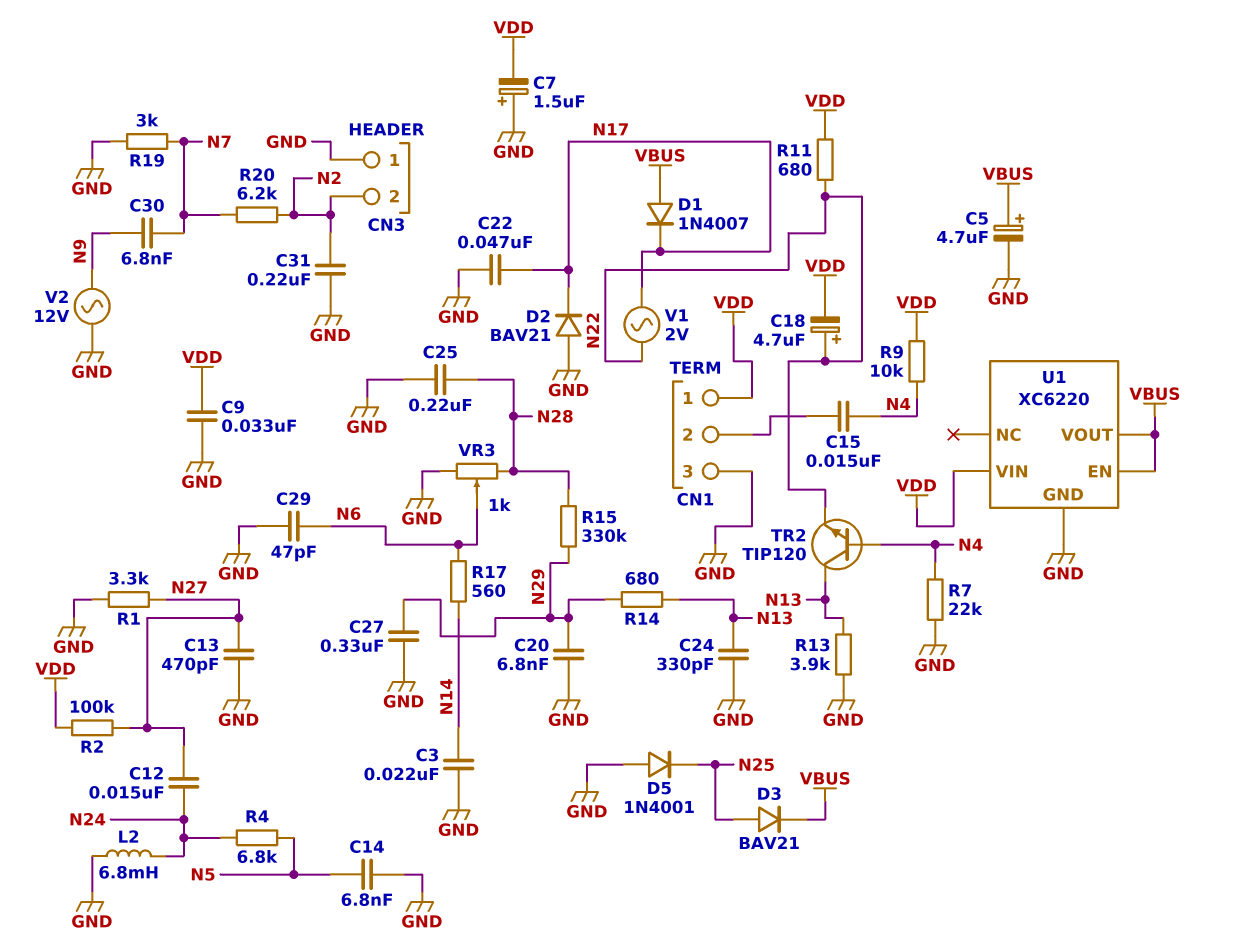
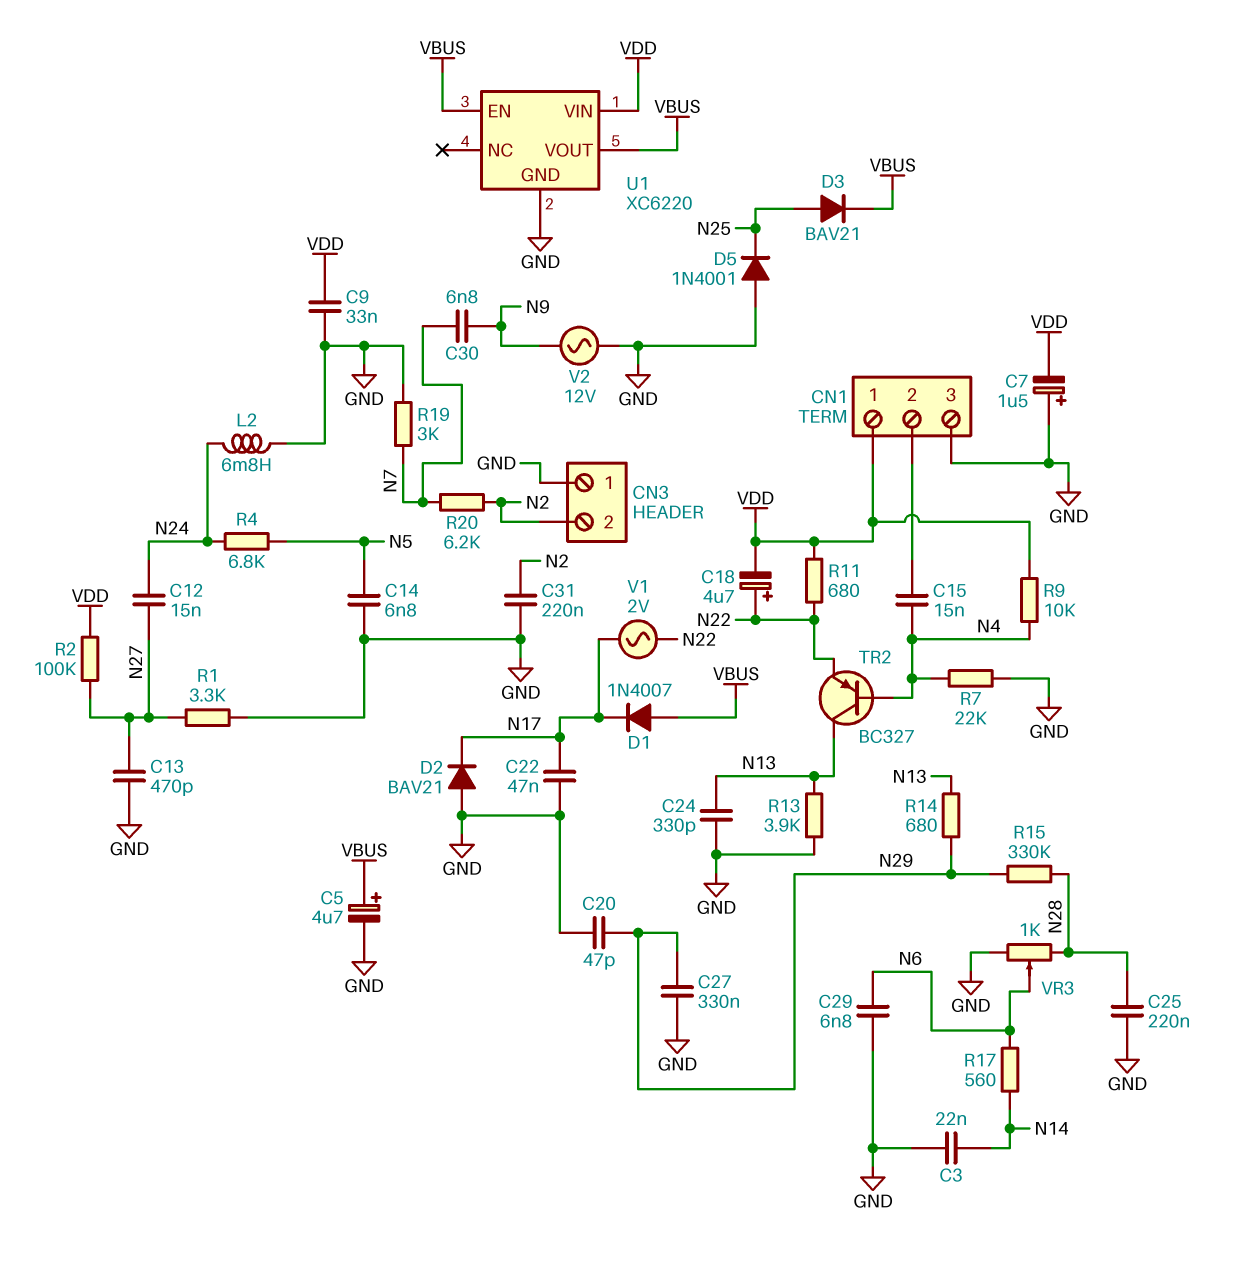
C20: 6.8nF (GND, N29) -> 47pF (GND, N29)
C29: 47pF (GND, N6) -> 6.8nF (GND, N6)
TR2: NPN TIP120 (B N4, C N13, E N22) -> PNP BC327 (B N4, C N13, E N22)

